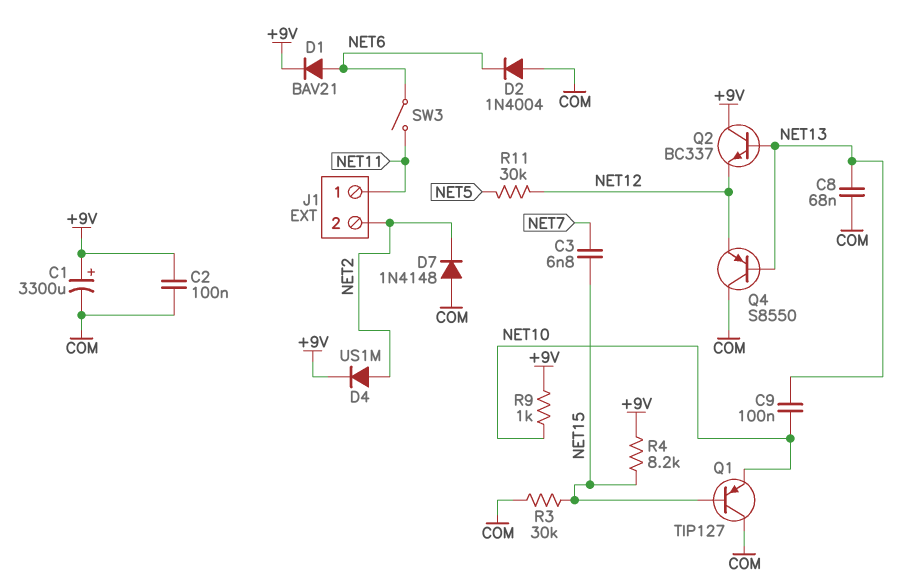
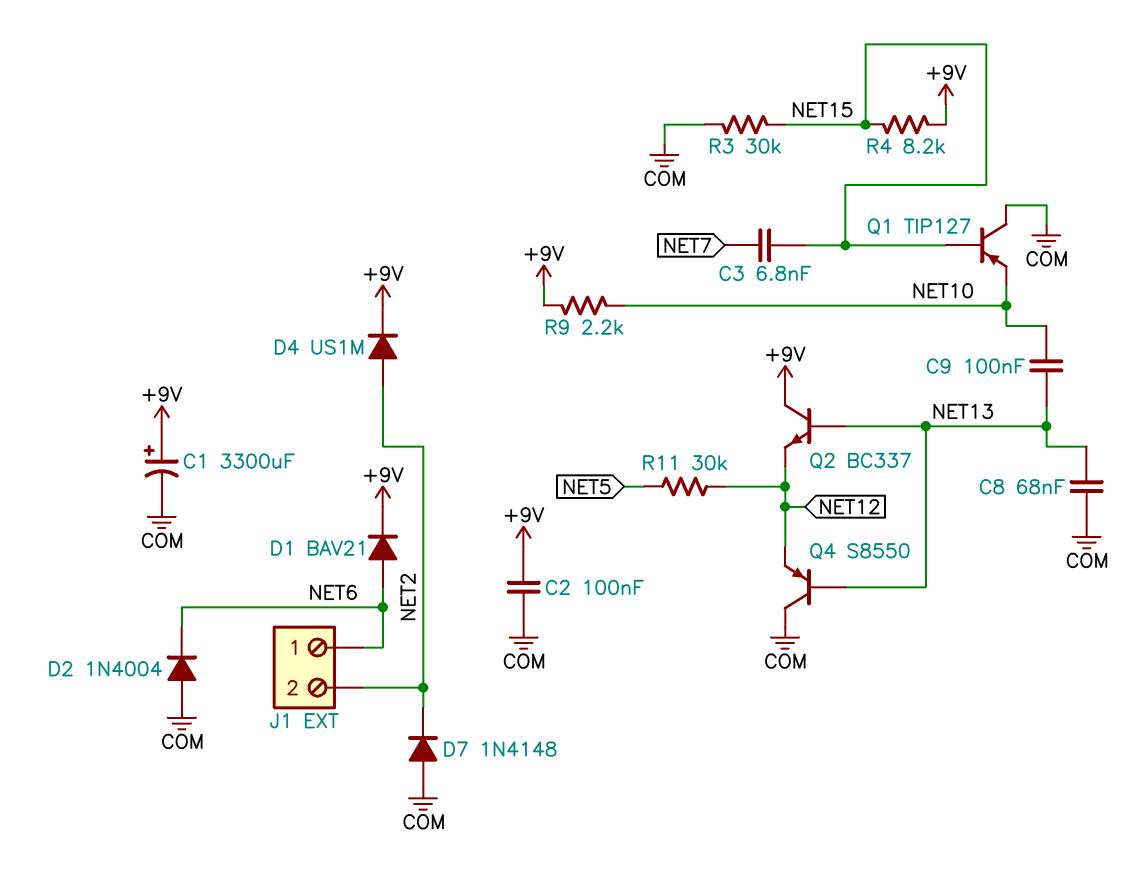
J1 pin 1: NET11 -> NET6
R9: 1k (+9V, NET10) -> 2.2k (+9V, NET10)
SW3: switch (NET6, NET11) -> none

